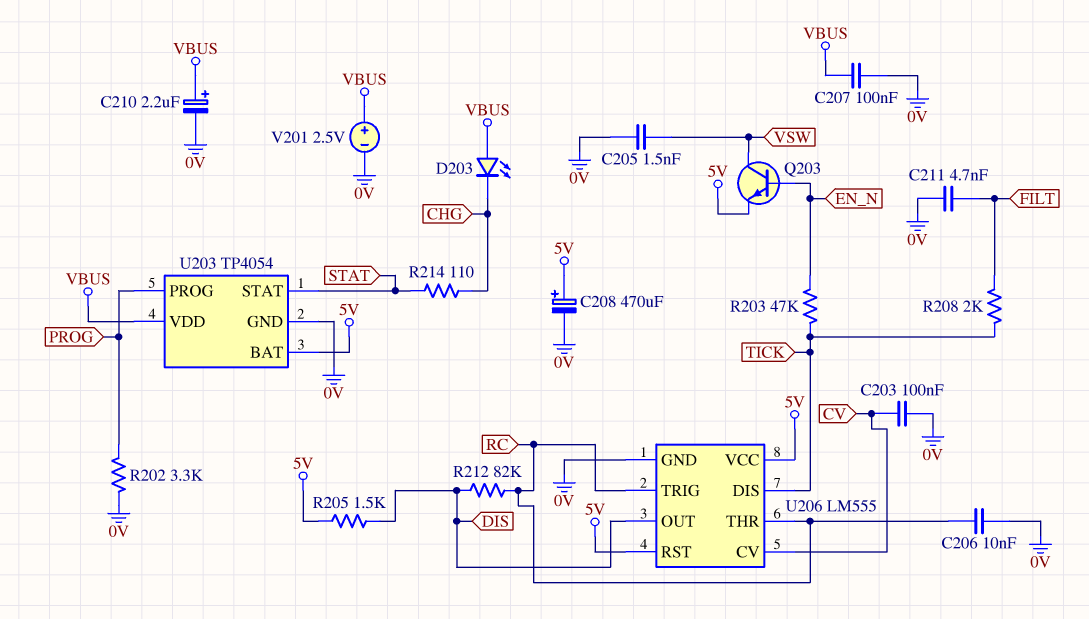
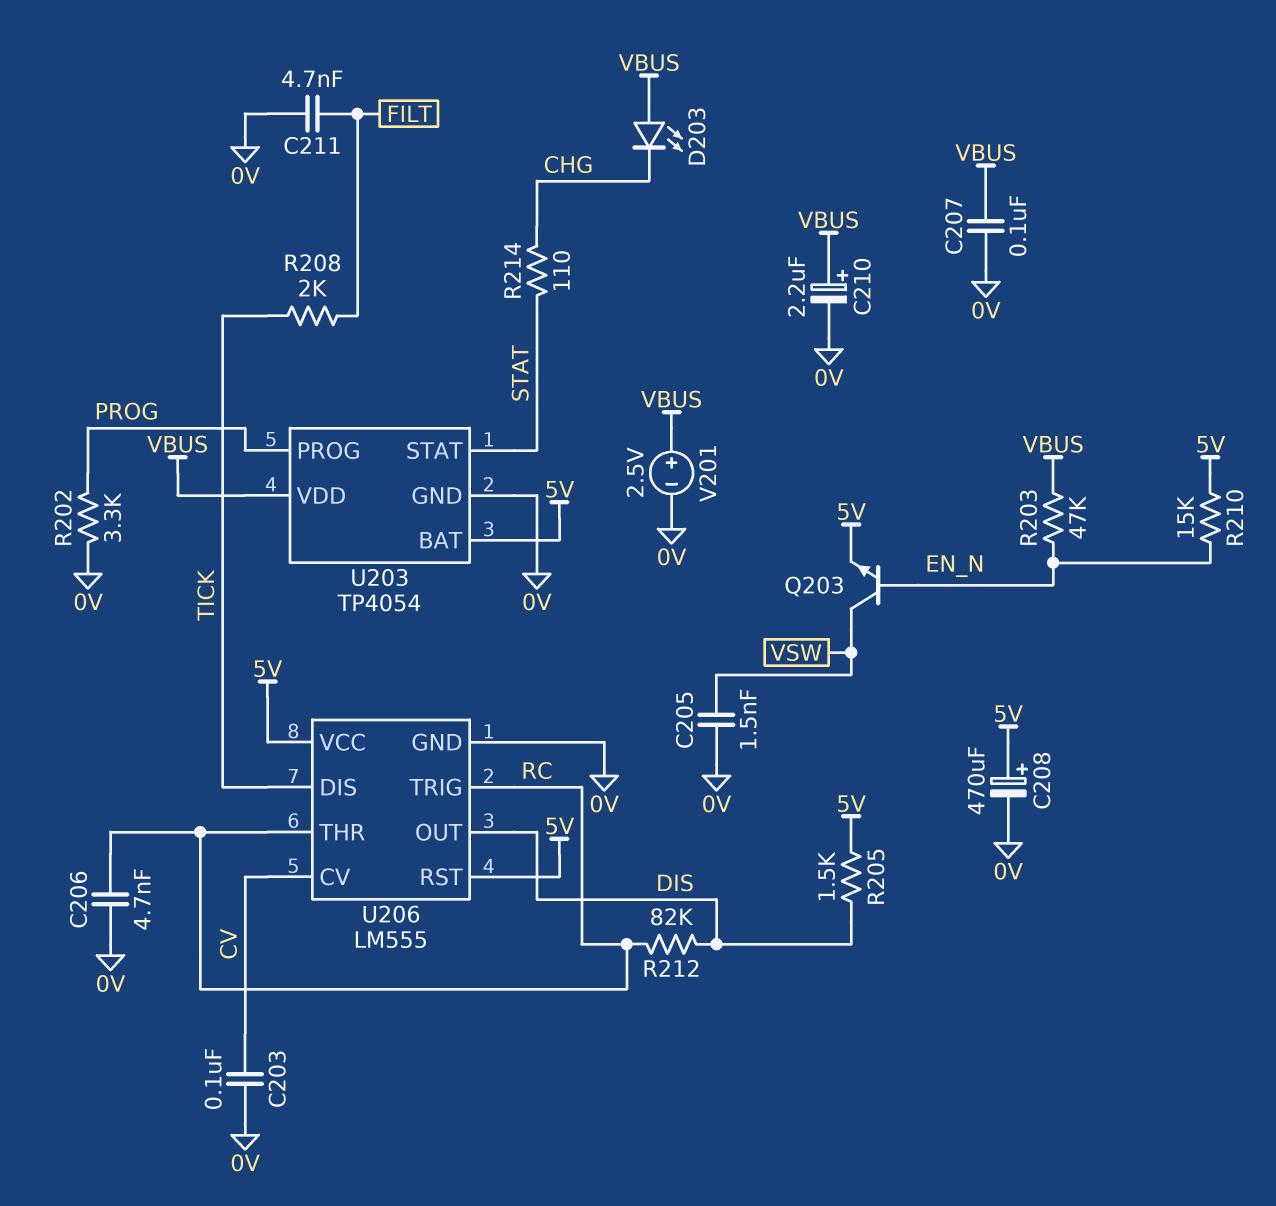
C206: 10nF (0V, RC) -> 4.7nF (0V, RC)
R203: 47k (EN_N, TICK) -> 47k (EN_N, VBUS)
R210: none -> 15k (5V, EN_N)

